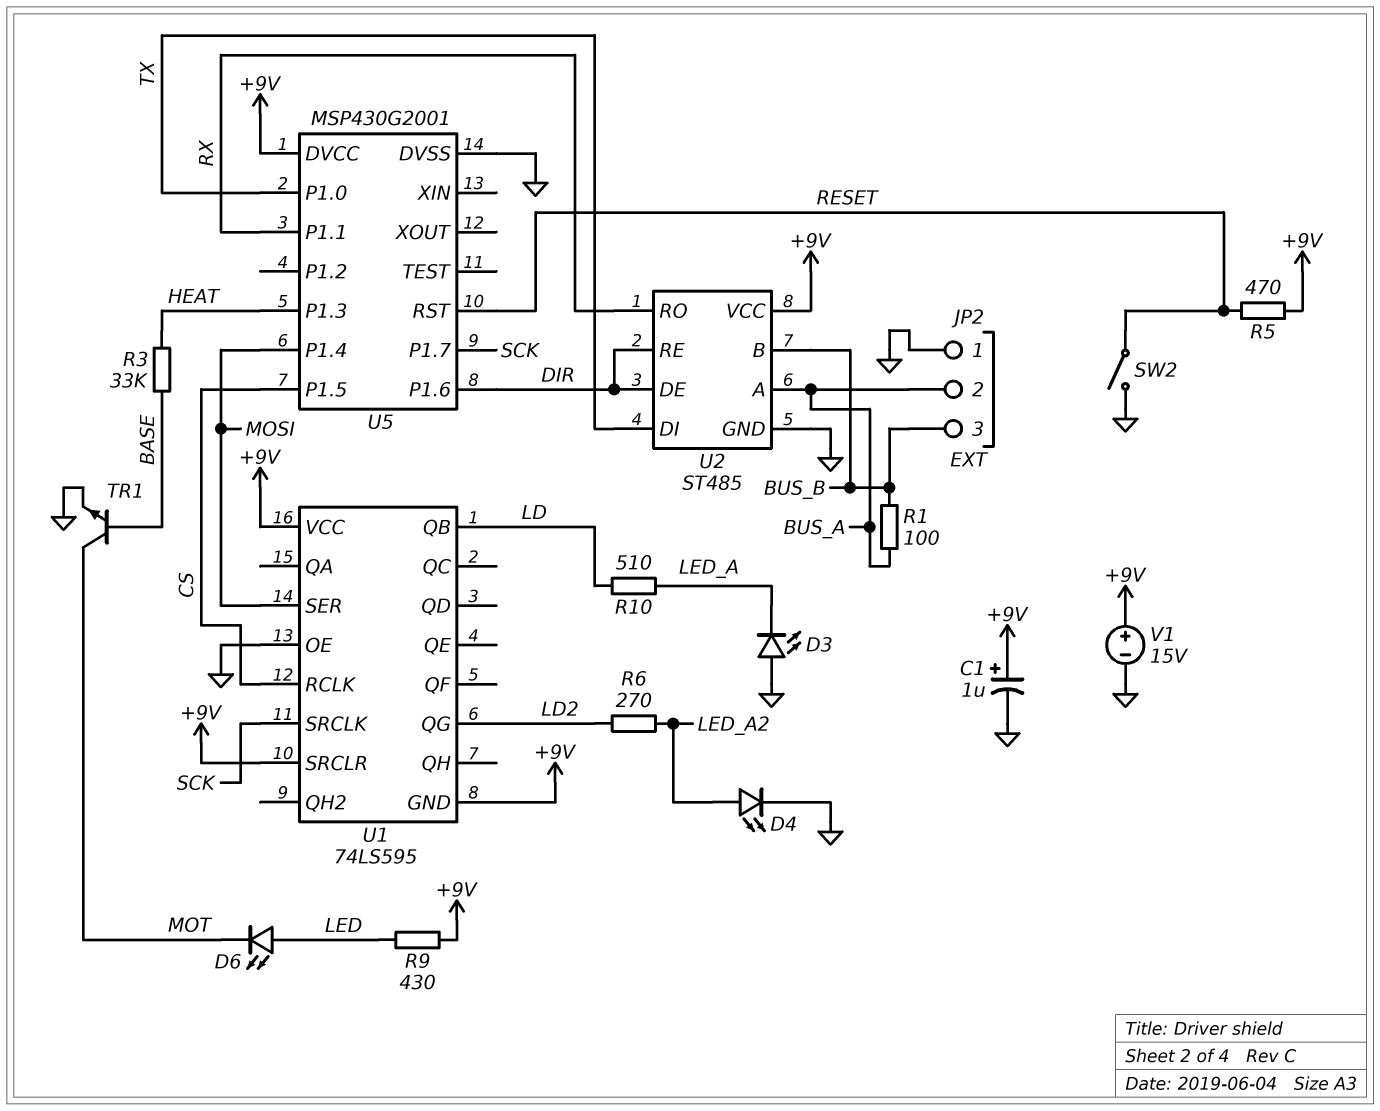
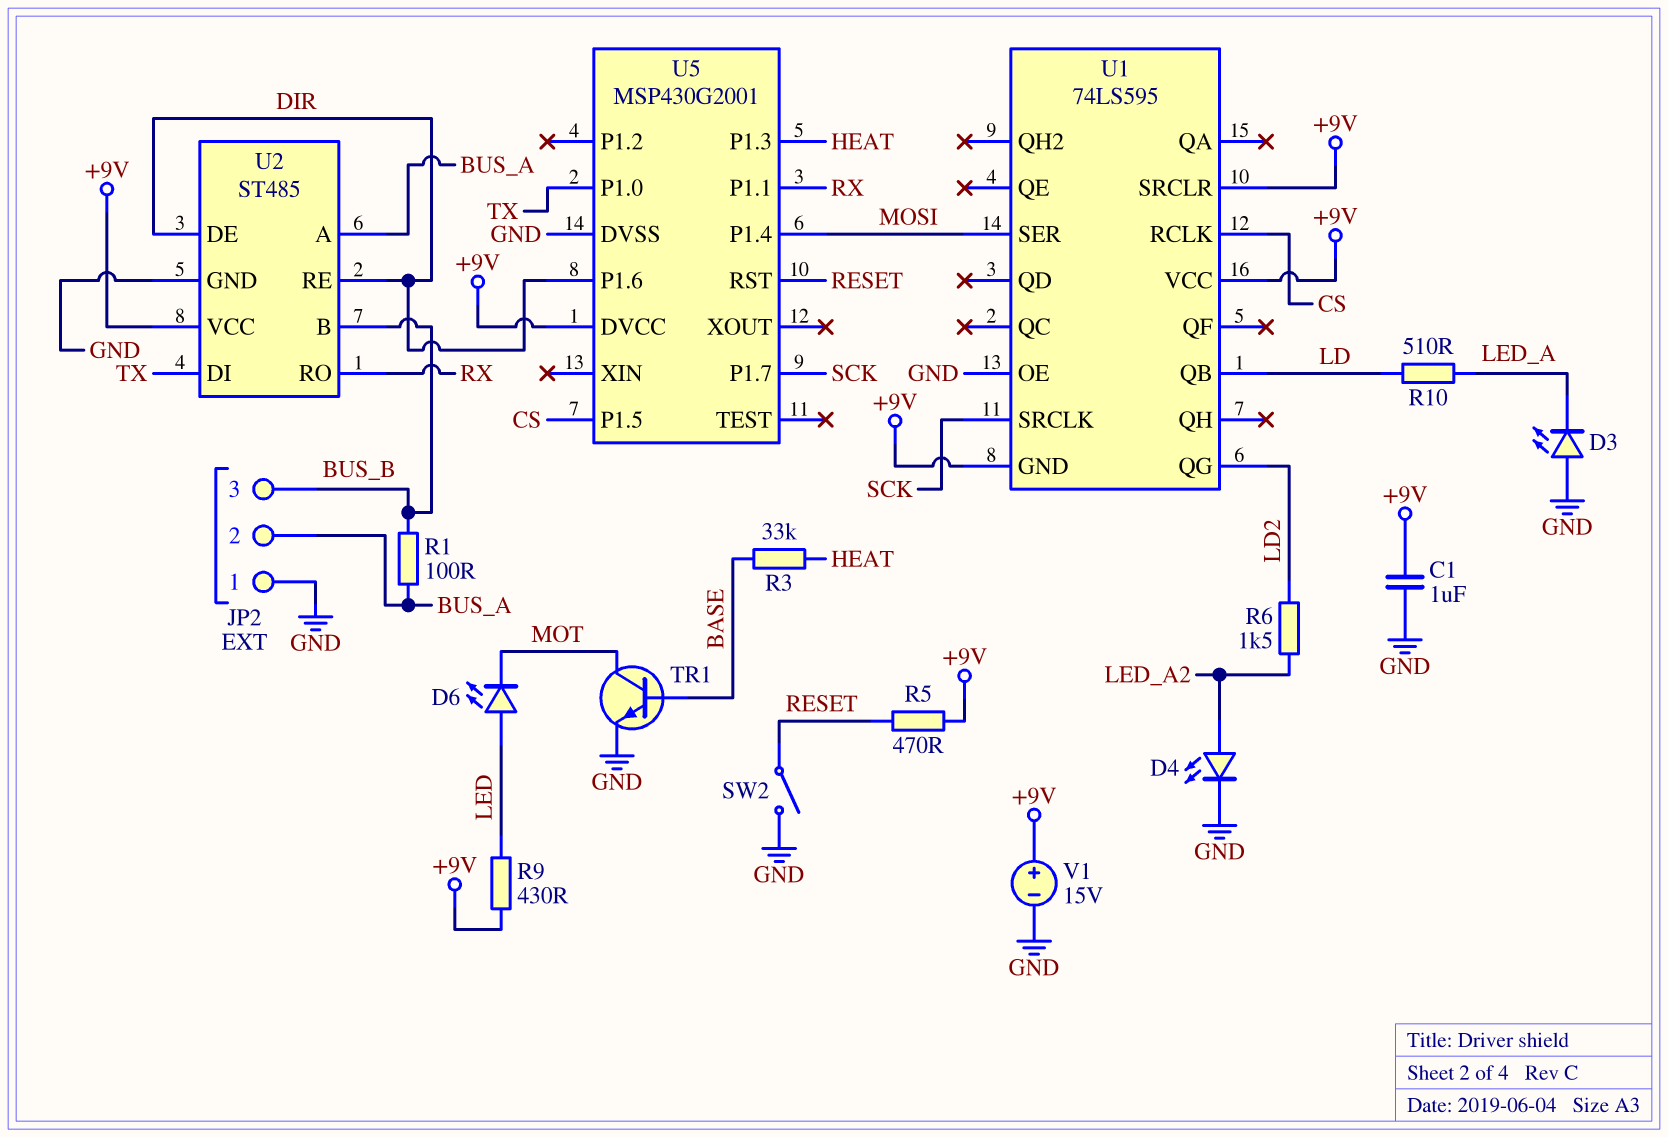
C1: 1uF (plus +9V, minus GND) -> 1uF (+9V, GND)
R6: 270 (LD2, LED_A2) -> 1.5k (LD2, LED_A2)

